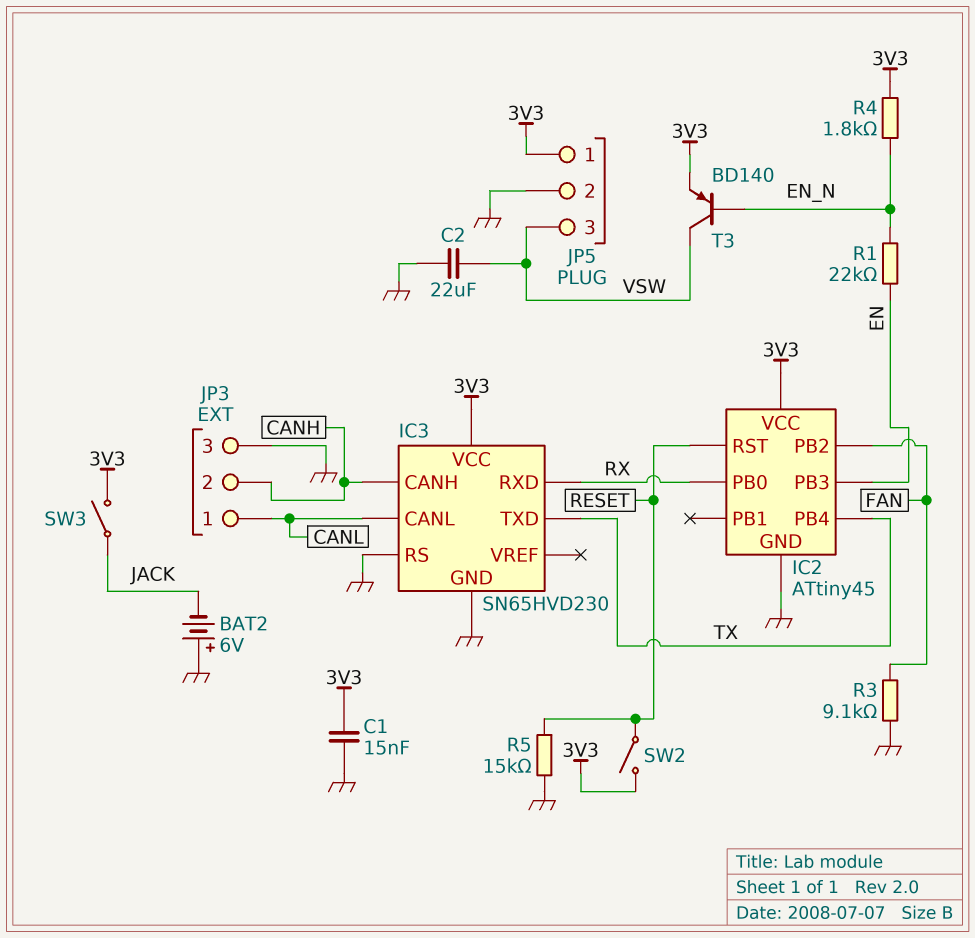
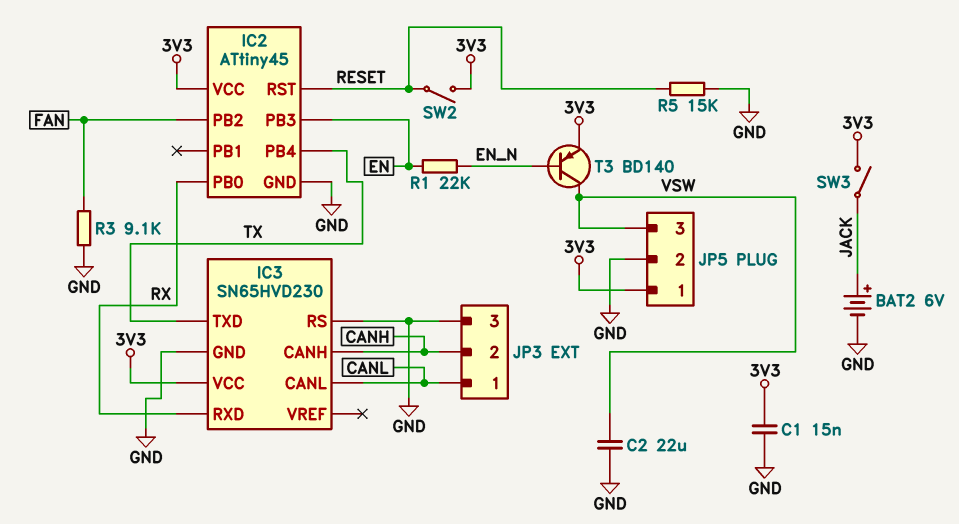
BAT2: 6V (plus GND, minus JACK) -> 6V (plus JACK, minus GND)
R4: 1.8k (3V3, EN_N) -> none

